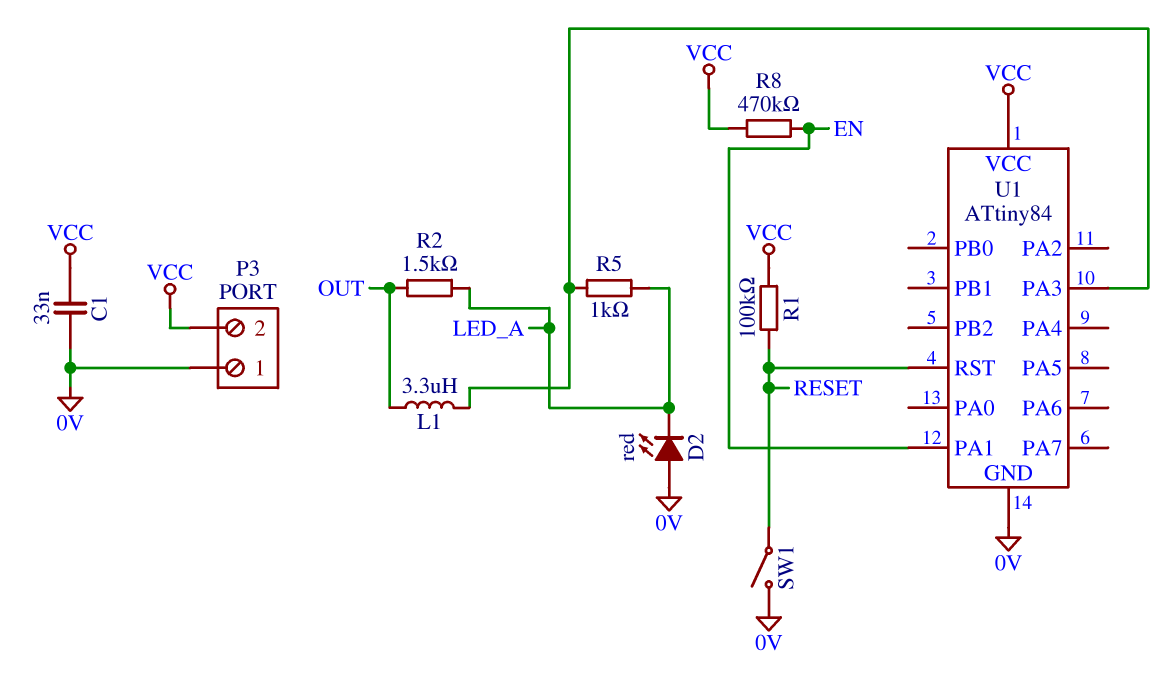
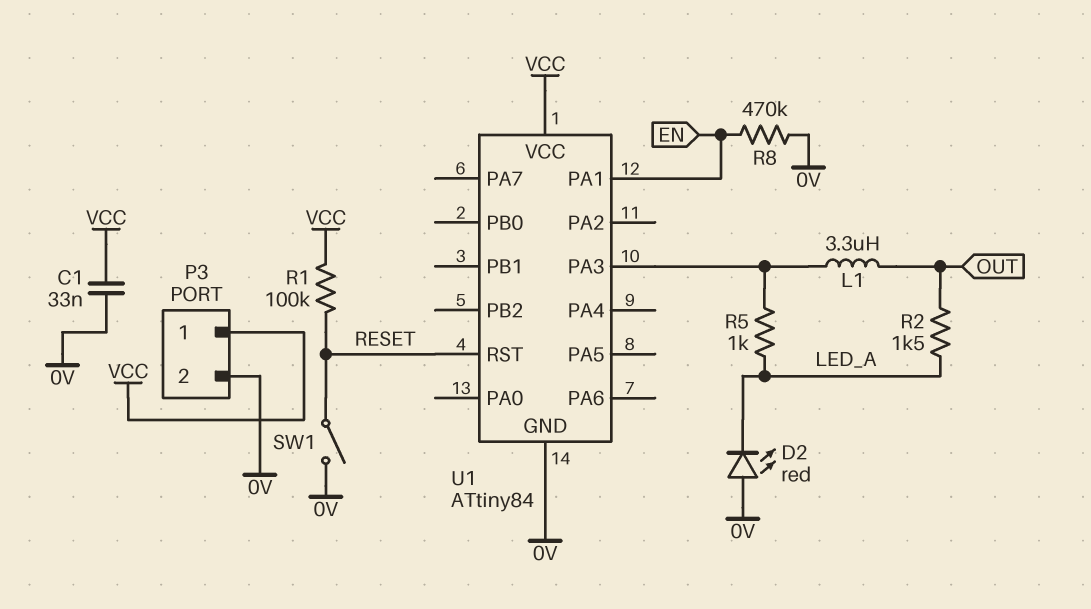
P3 pin 1: 0V -> VCC
P3 pin 2: VCC -> 0V
R8: 470k (EN, VCC) -> 470k (0V, EN)

